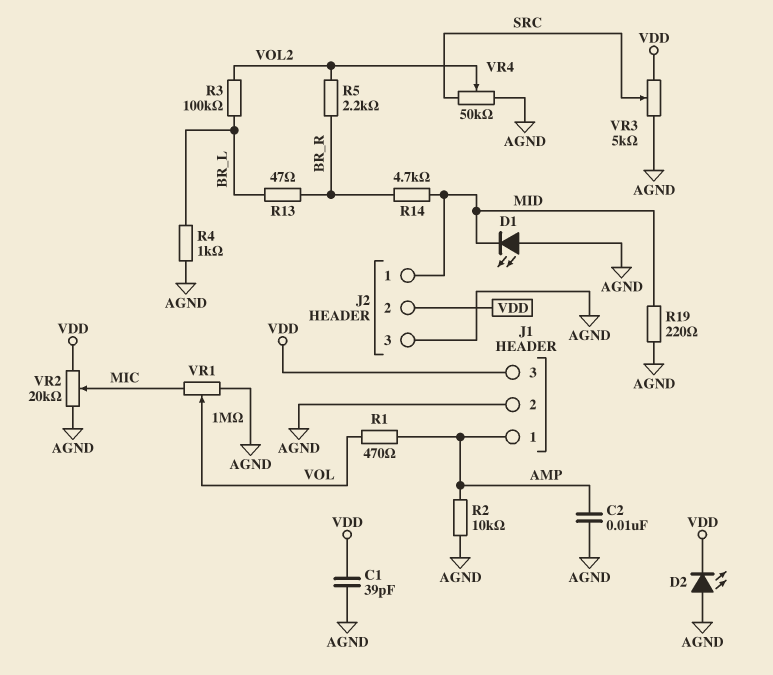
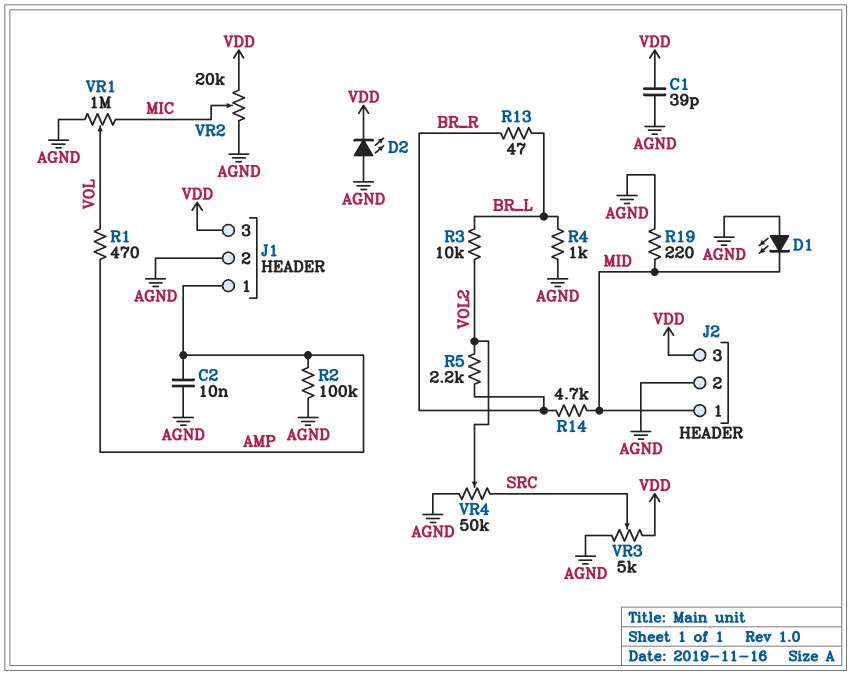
J2 pin 2: VDD -> AGND
J2 pin 3: AGND -> VDD
R2: 10k (AGND, AMP) -> 100k (AGND, AMP)
R3: 100k (BR_L, VOL2) -> 10k (BR_L, VOL2)

